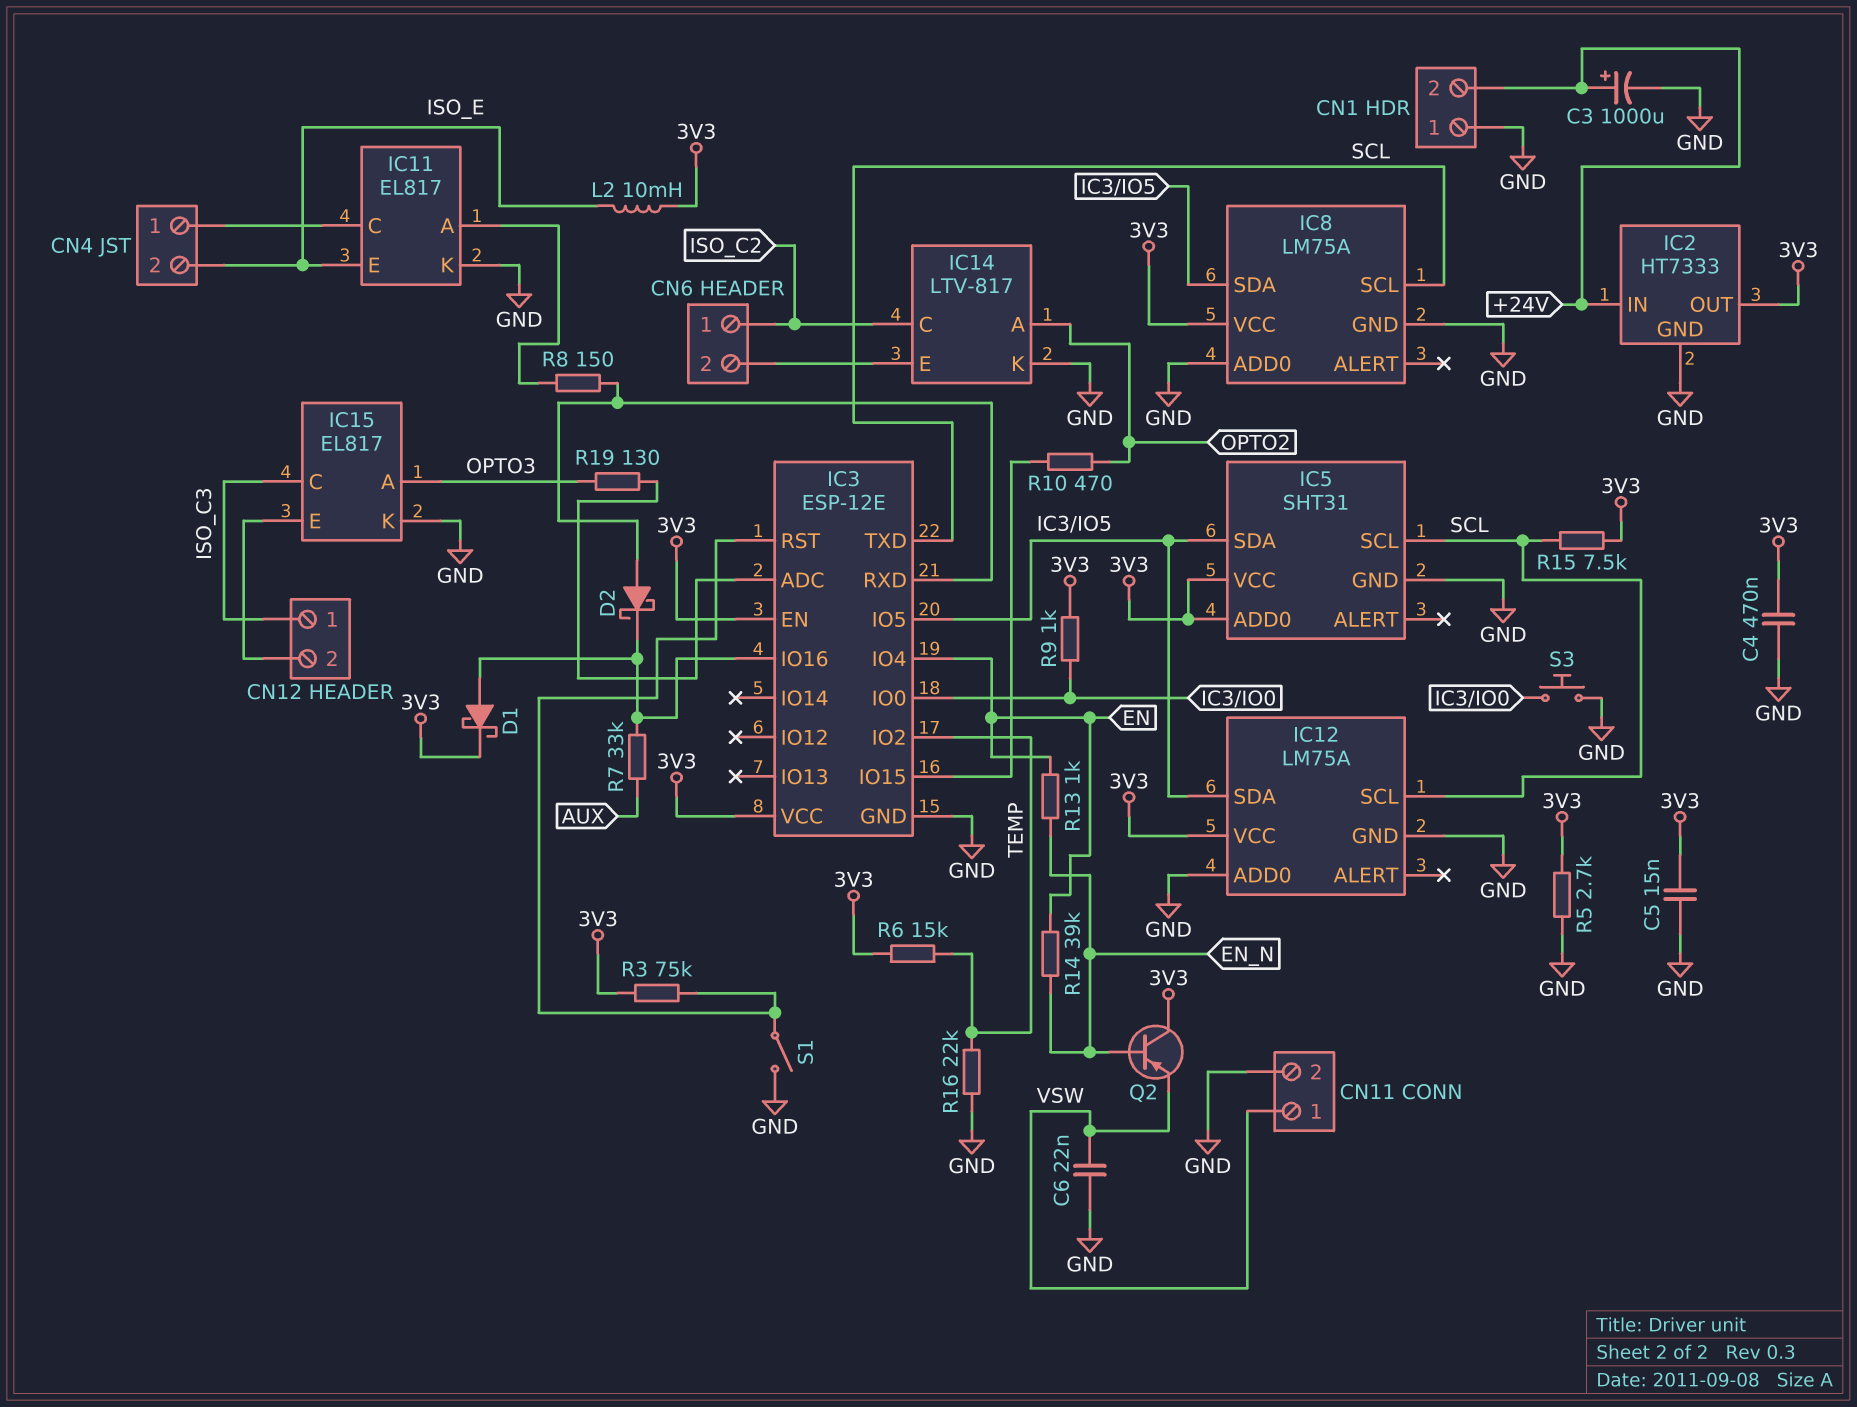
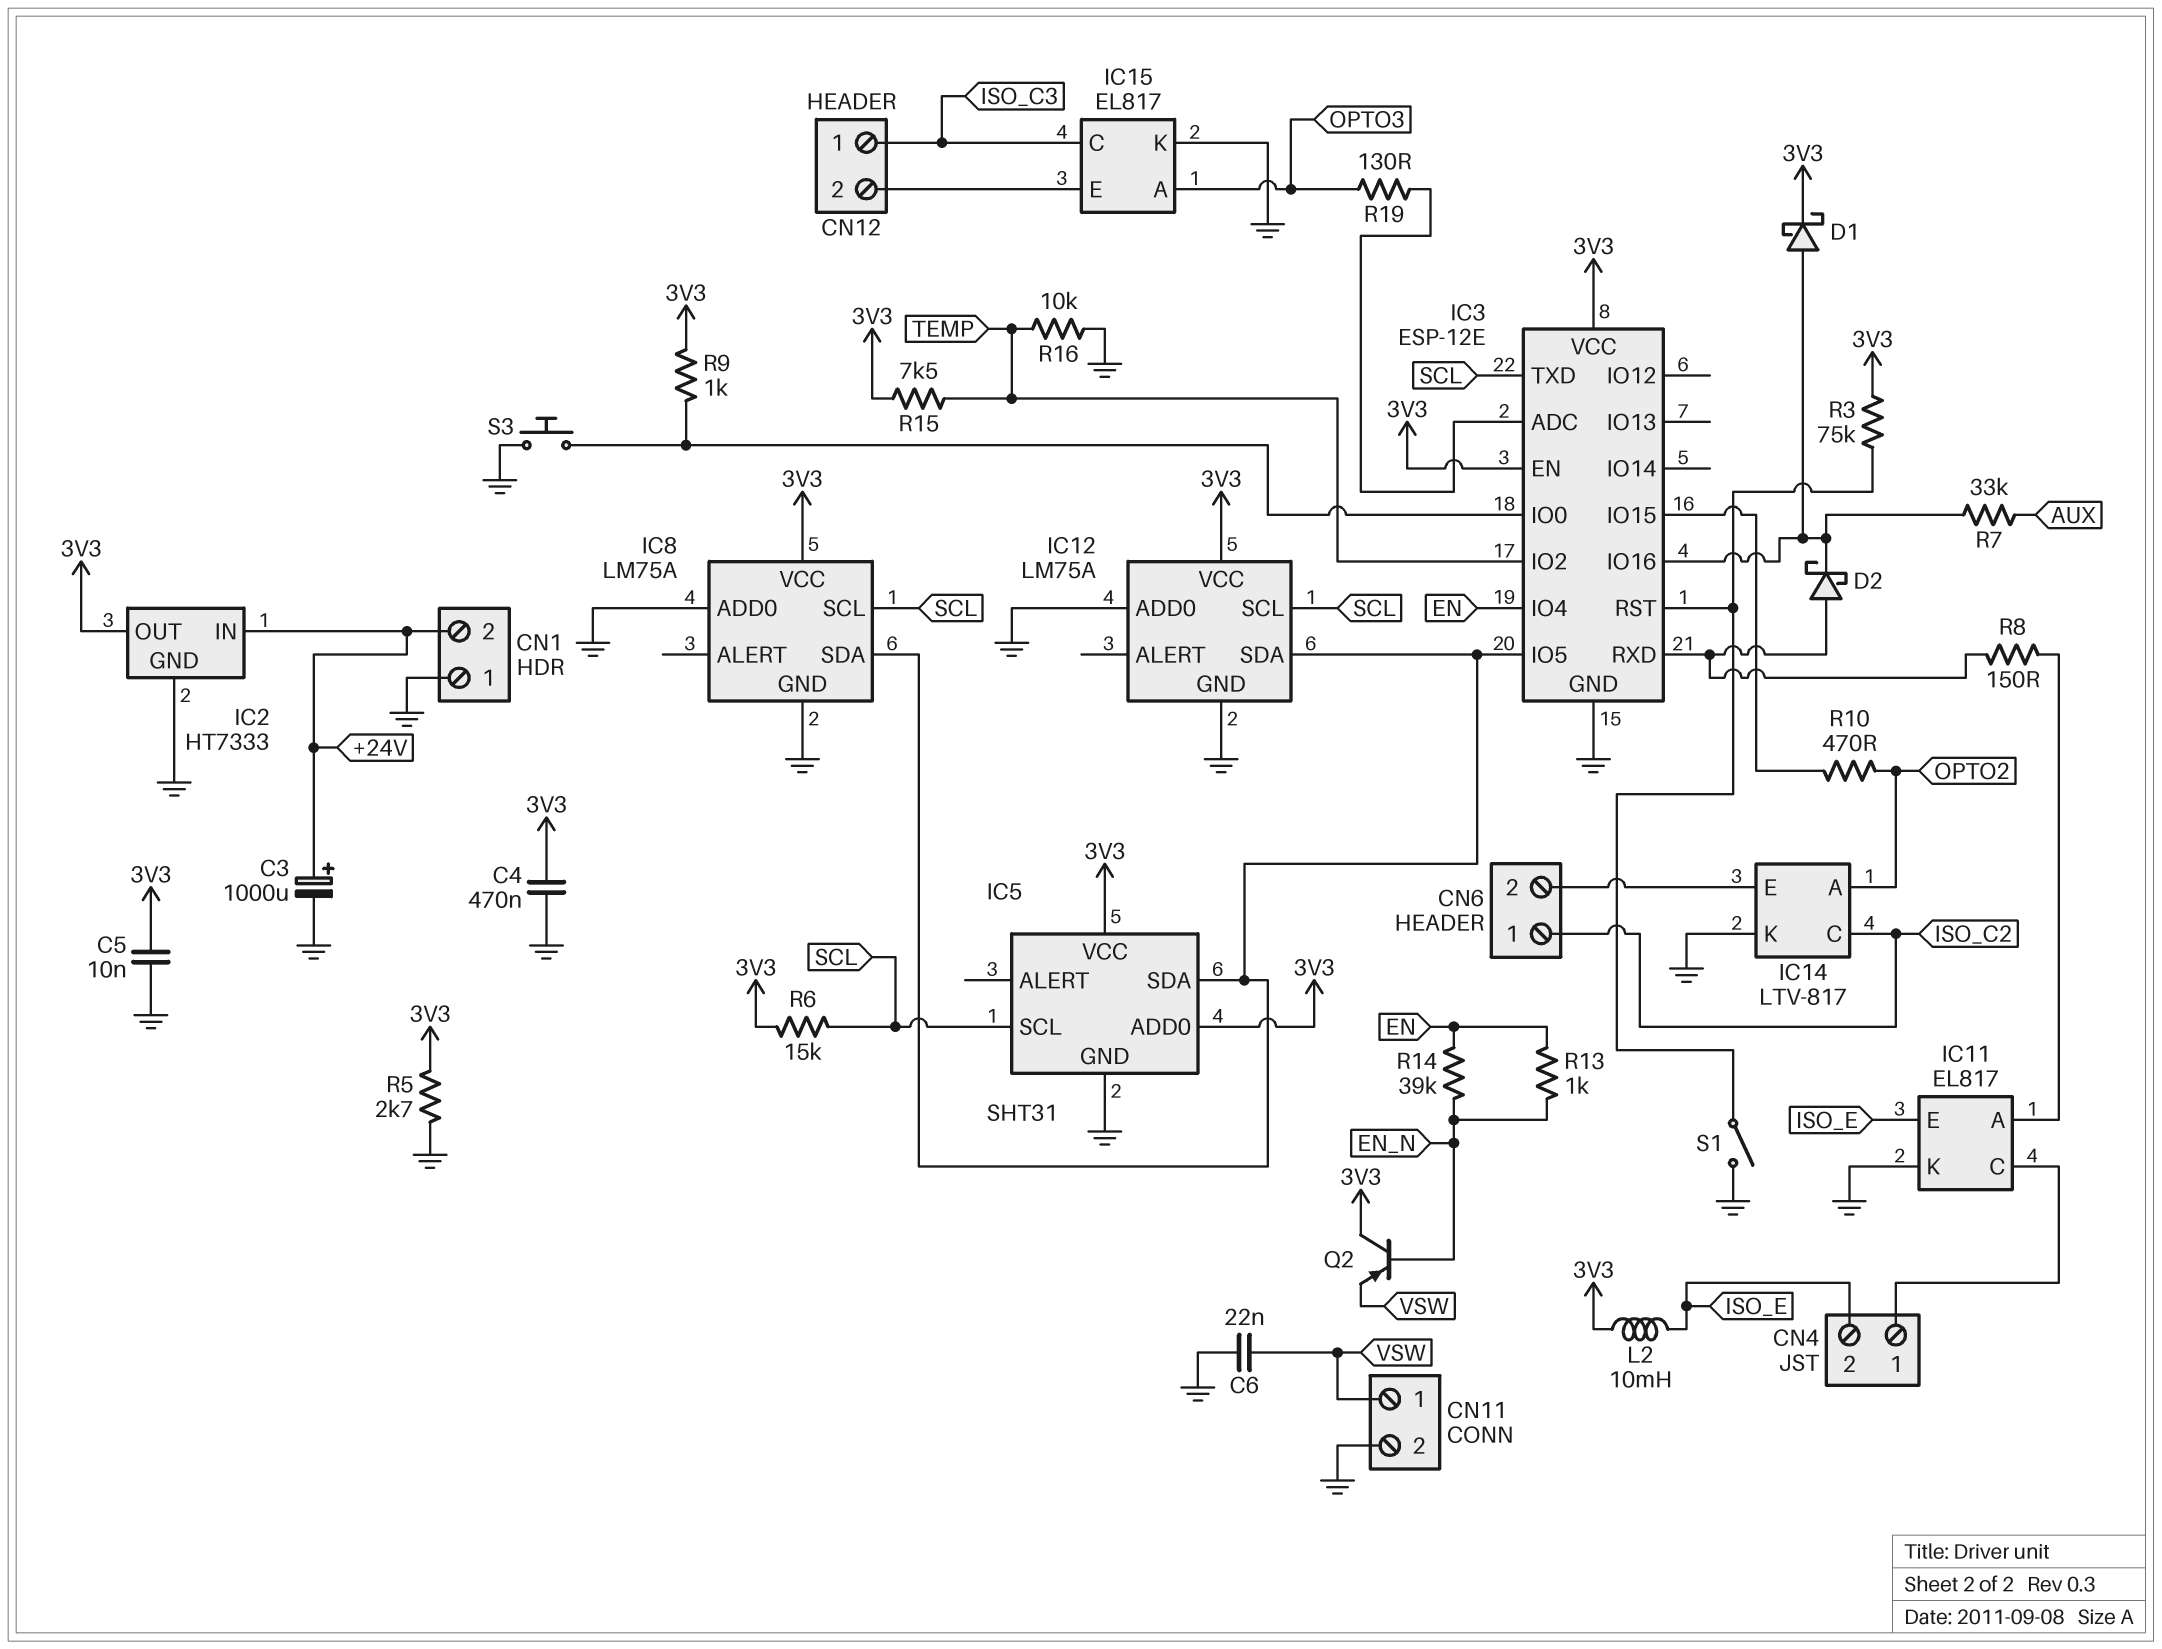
C5: 15nF (3V3, GND) -> 10nF (3V3, GND)
R6: 15k (3V3, TEMP) -> 15k (3V3, SCL)
R15: 7.5k (3V3, SCL) -> 7.5k (3V3, TEMP)
R16: 22k (GND, TEMP) -> 10k (GND, TEMP)

